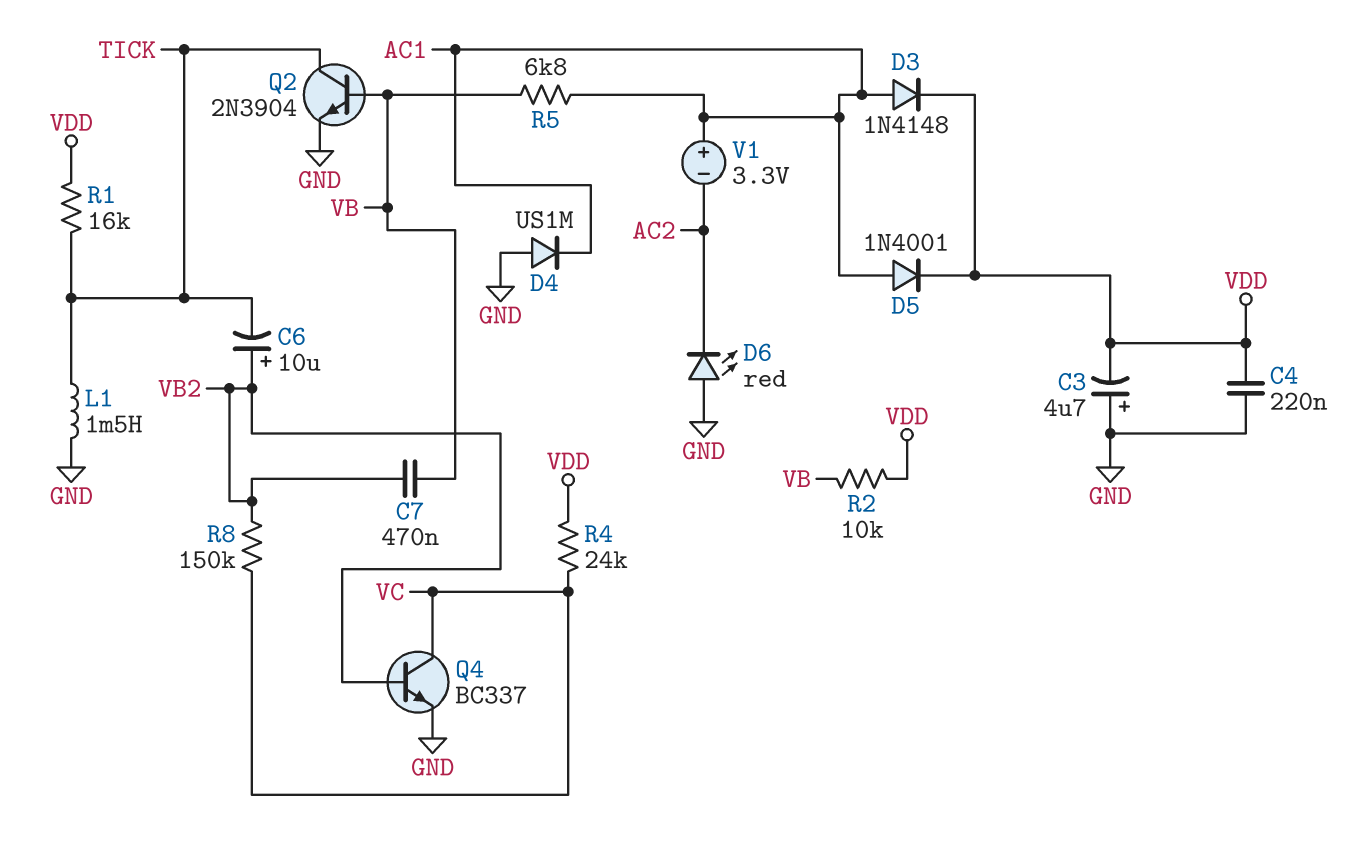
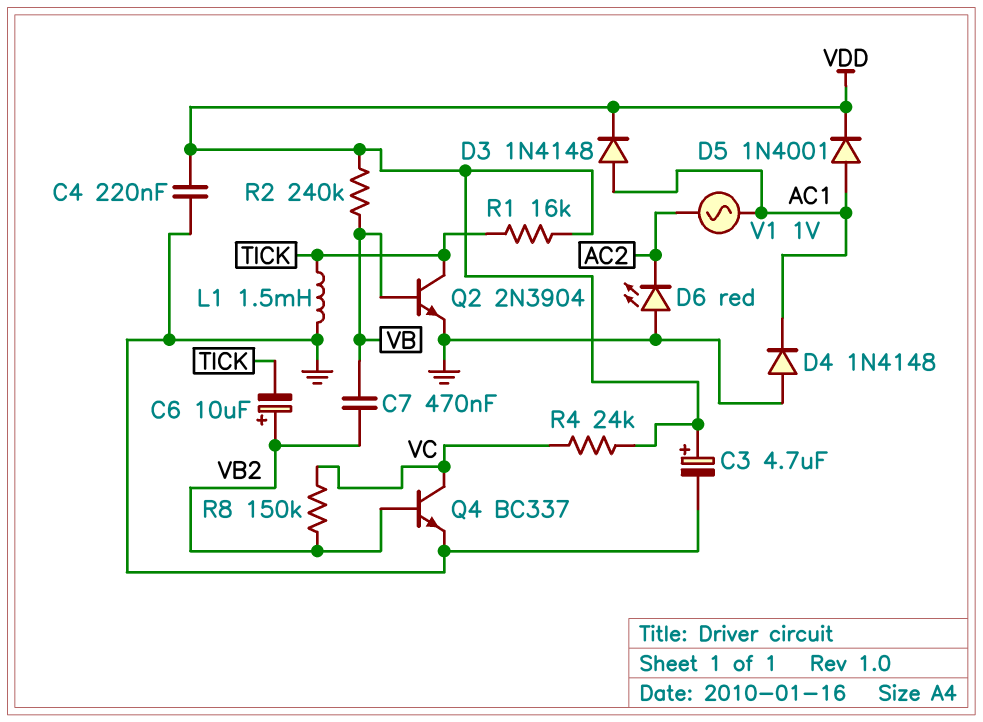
C3: 4.7uF (plus GND, minus VDD) -> 4.7uF (plus VDD, minus GND)
D4: diode US1M (A GND, K AC1) -> diode 1N4148 (A GND, K AC1)
R2: 10k (VB, VDD) -> 240k (VB, VDD)
R5: 6.8k (AC1, VB) -> none
V1: 3.3V (plus AC1, minus AC2) -> AC 1V (AC1, AC2)

